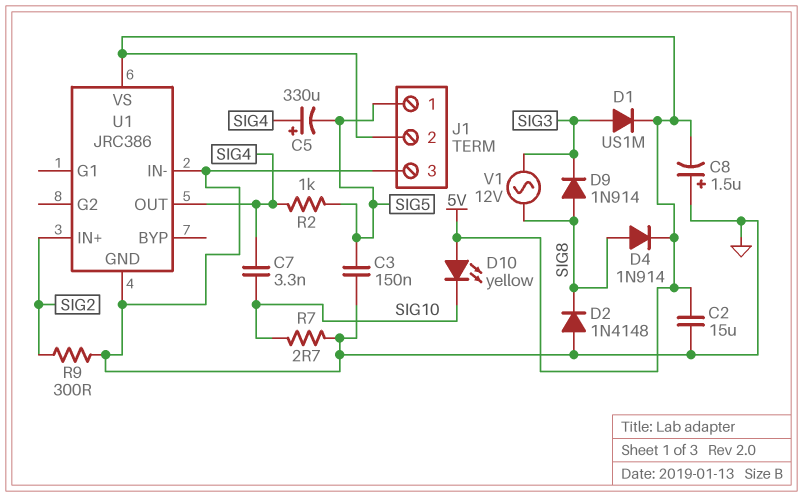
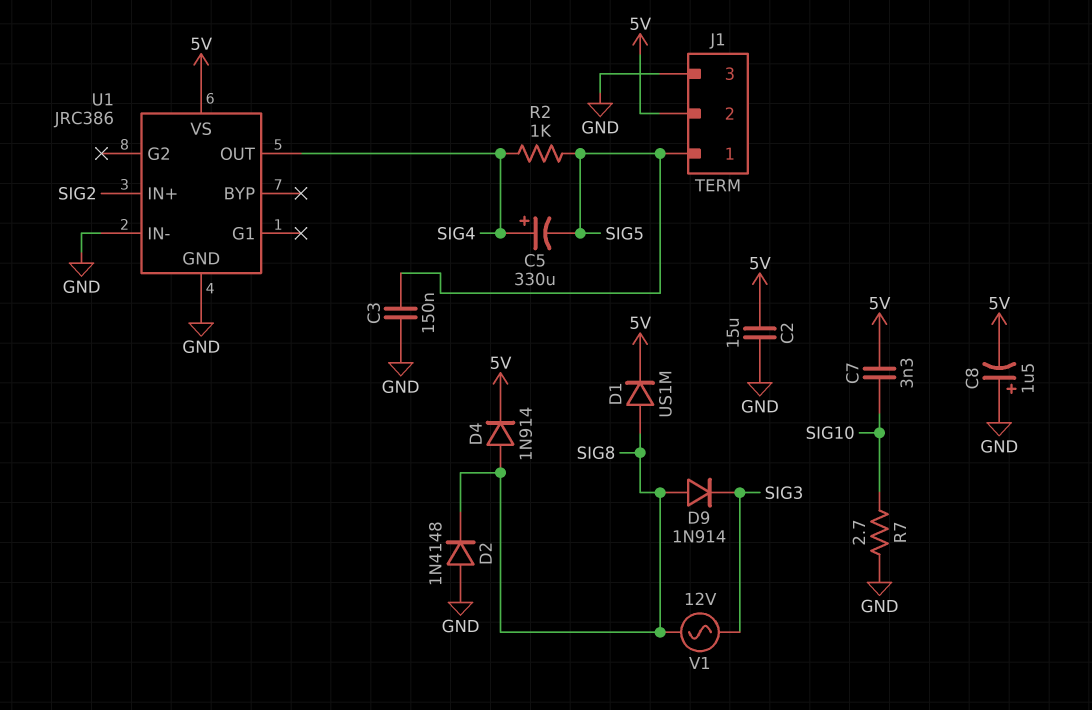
C7: 3.3nF (SIG4, SIG10) -> 3.3nF (5V, SIG10)
D1: diode US1M (A SIG3, K 5V) -> diode US1M (A SIG8, K 5V)
D10: LED yellow (A 5V, K SIG10) -> none
R9: 300 (GND, SIG2) -> none

